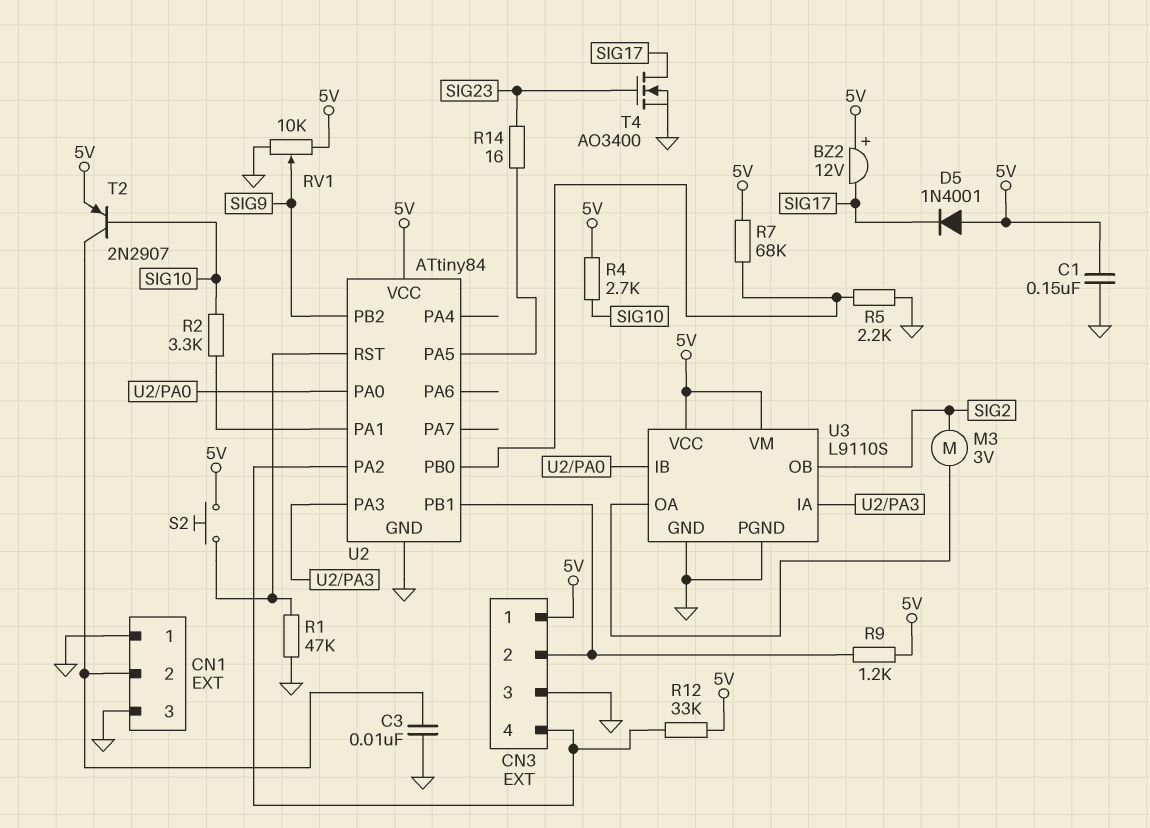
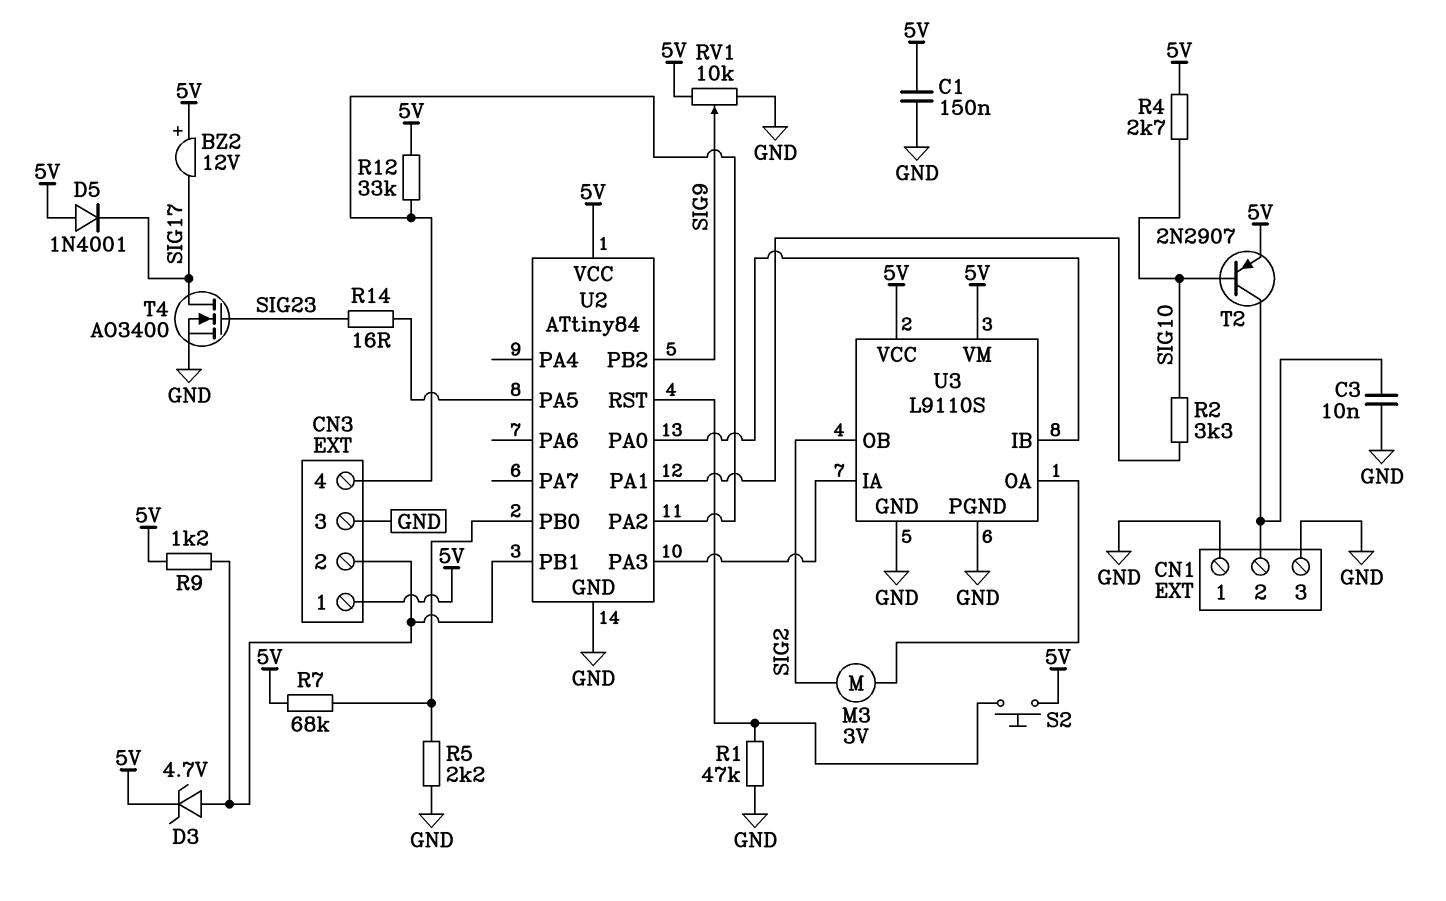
D3: none -> zener 4.7V (A CN3/2, K 5V)

